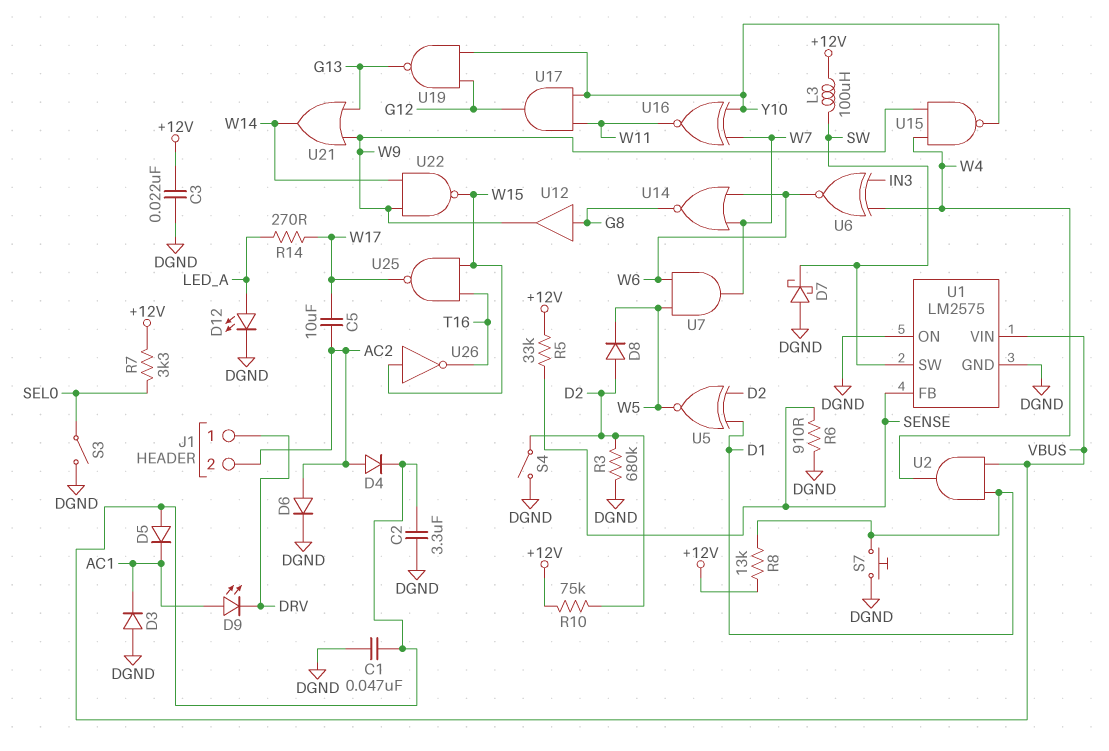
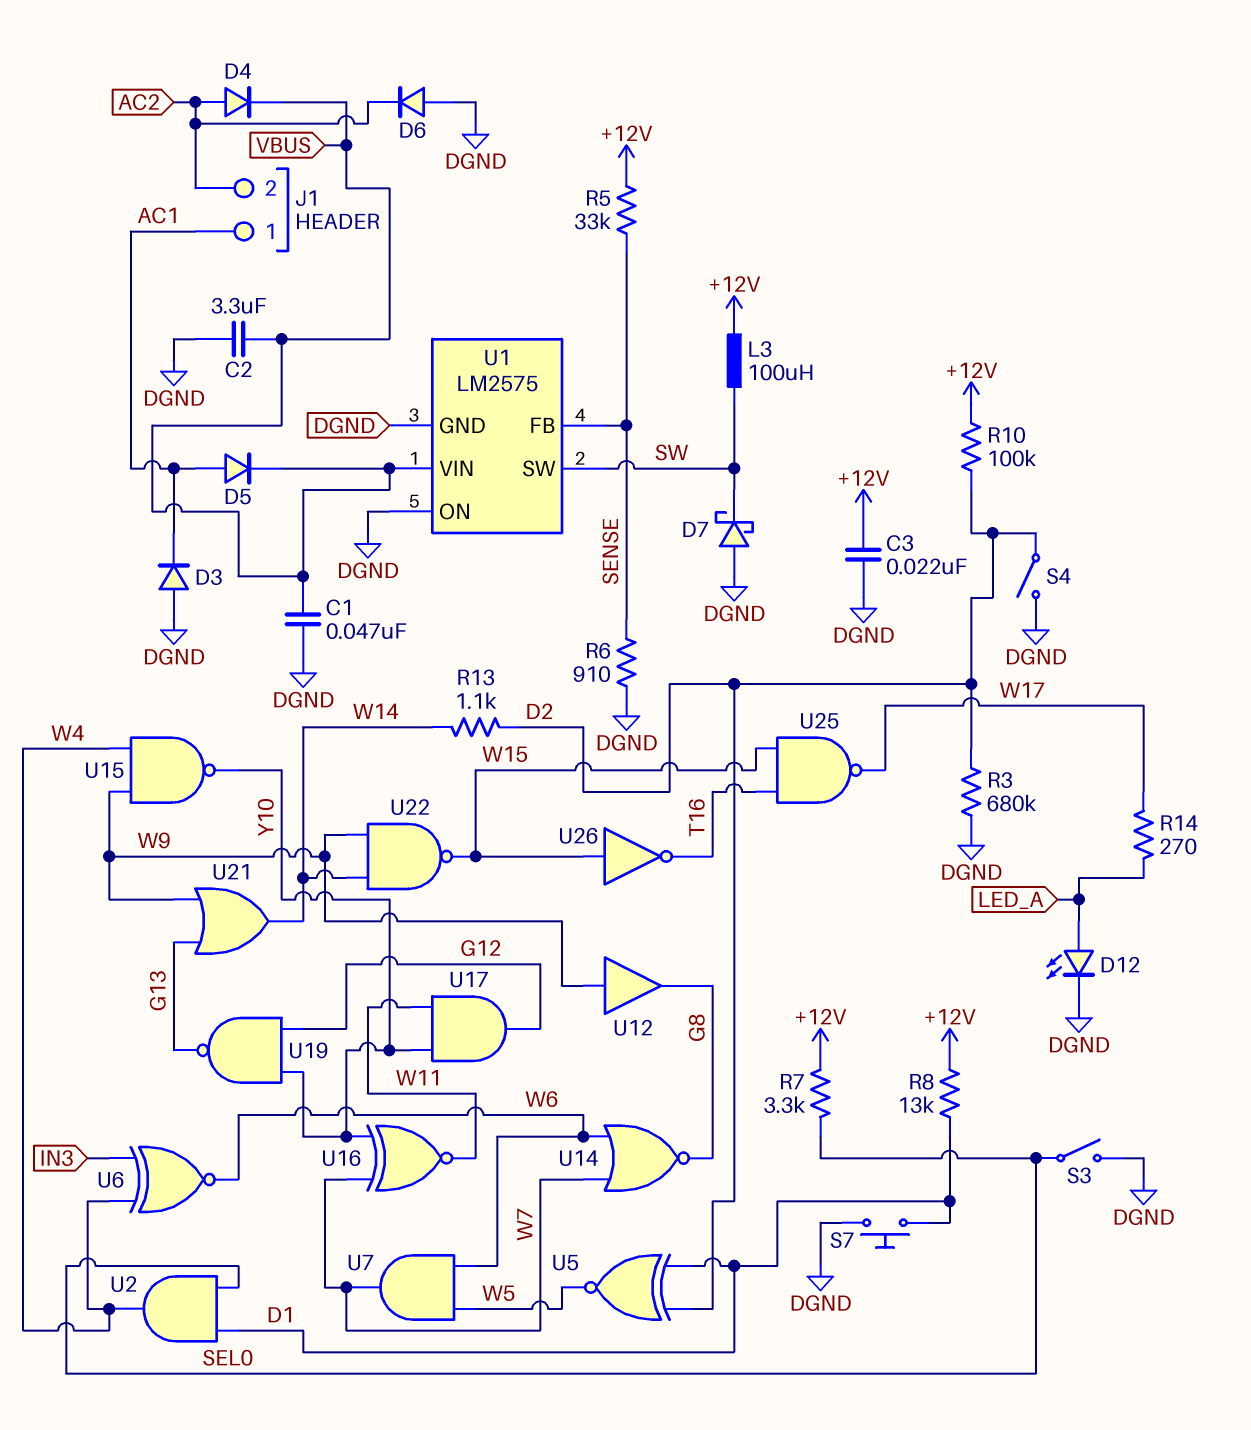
C5: 10uF (AC2, W17) -> none
D5: diode (A VBUS, K AC1) -> diode (A AC1, K VBUS)
D6: diode (A AC2, K DGND) -> diode (A DGND, K AC2)
D8: diode (A D2, K W5) -> none
D9: LED (A AC1, K DRV) -> none
J1 pin 1: DRV -> AC1
R10: 75k (+12V, D2) -> 100k (+12V, D2)
R13: none -> 1.1k (D2, W14)
U2: AND (in D1, in VBUS, out W4) -> AND (in D1, in SEL0, out W4)
U12: buffer (in G8, out W9) -> buffer (in W9, out G8)

